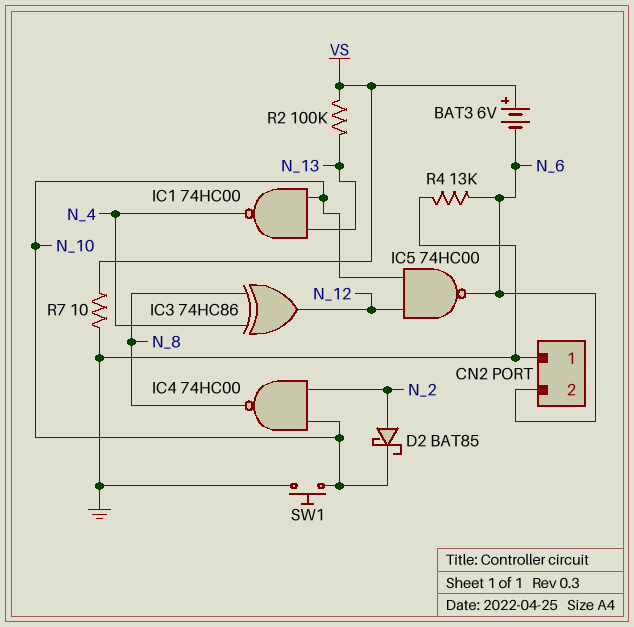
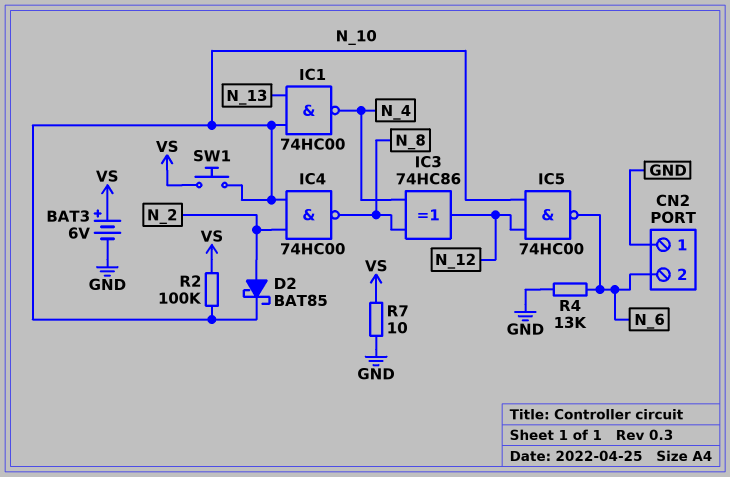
BAT3: 6V (plus VS, minus N_6) -> 6V (plus VS, minus GND)
R2: 100k (N_13, VS) -> 100k (N_10, VS)
SW1: button (GND, N_10) -> button (N_10, VS)

